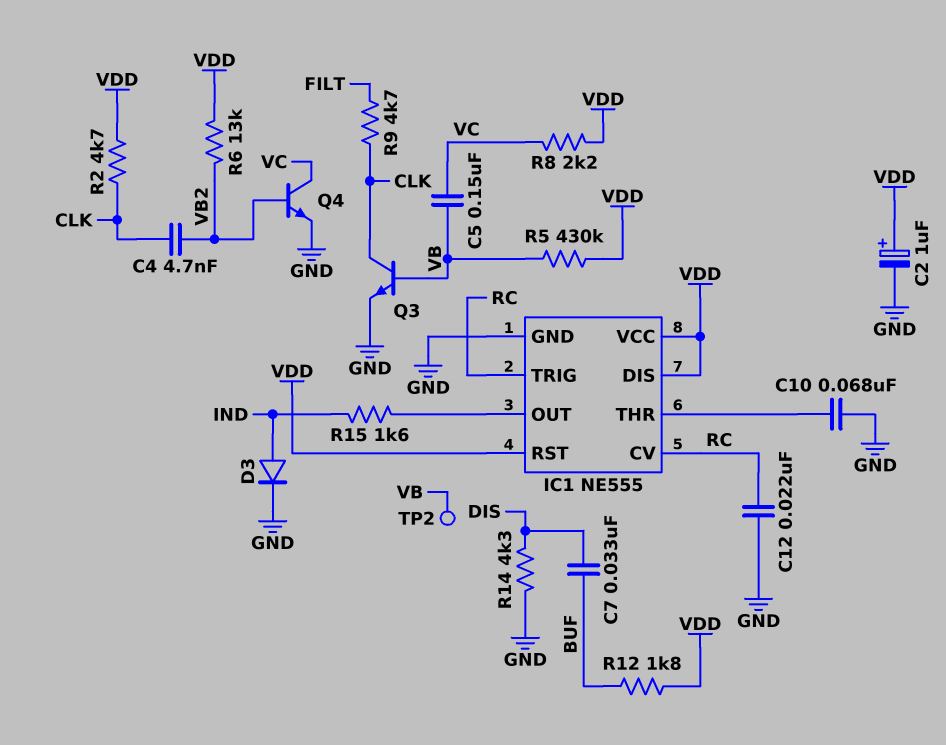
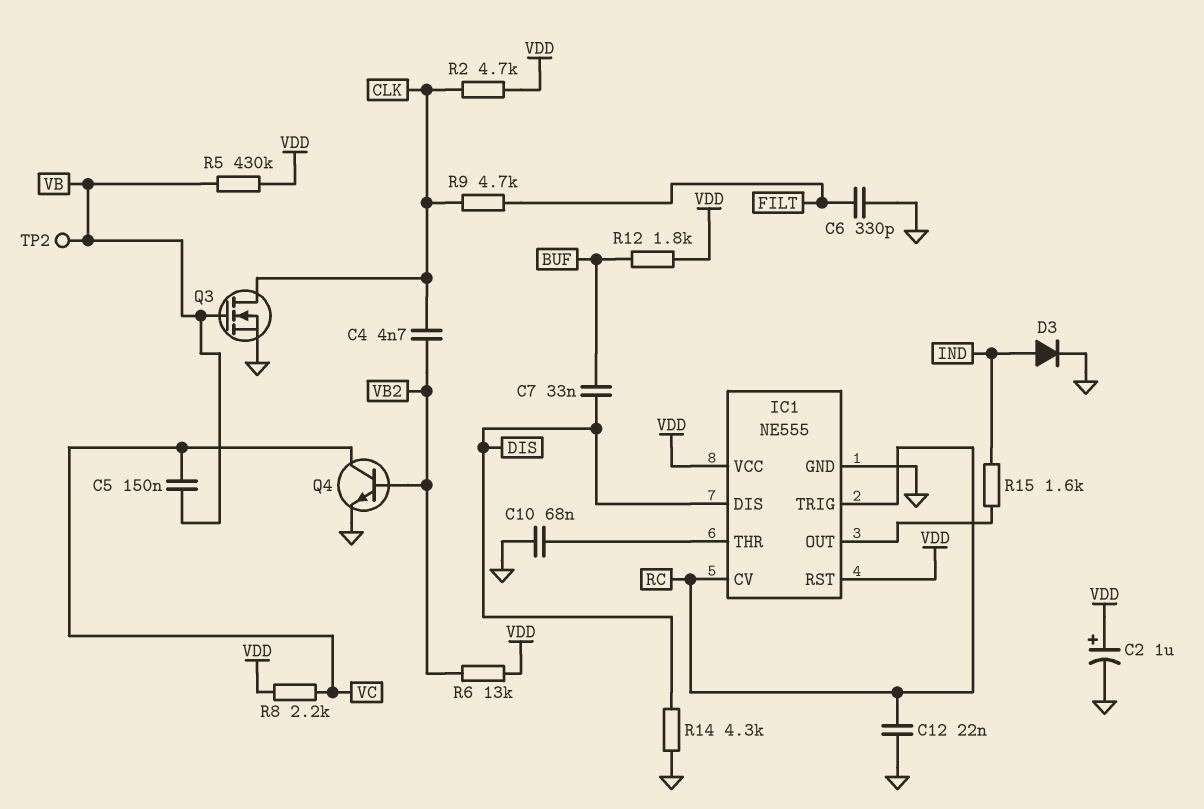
C6: none -> 330pF (FILT, GND)
IC1 pin DIS: VDD -> DIS
Q3: NPN (B VB, C CLK, E GND) -> NMOS (G VB, D CLK, S GND)

